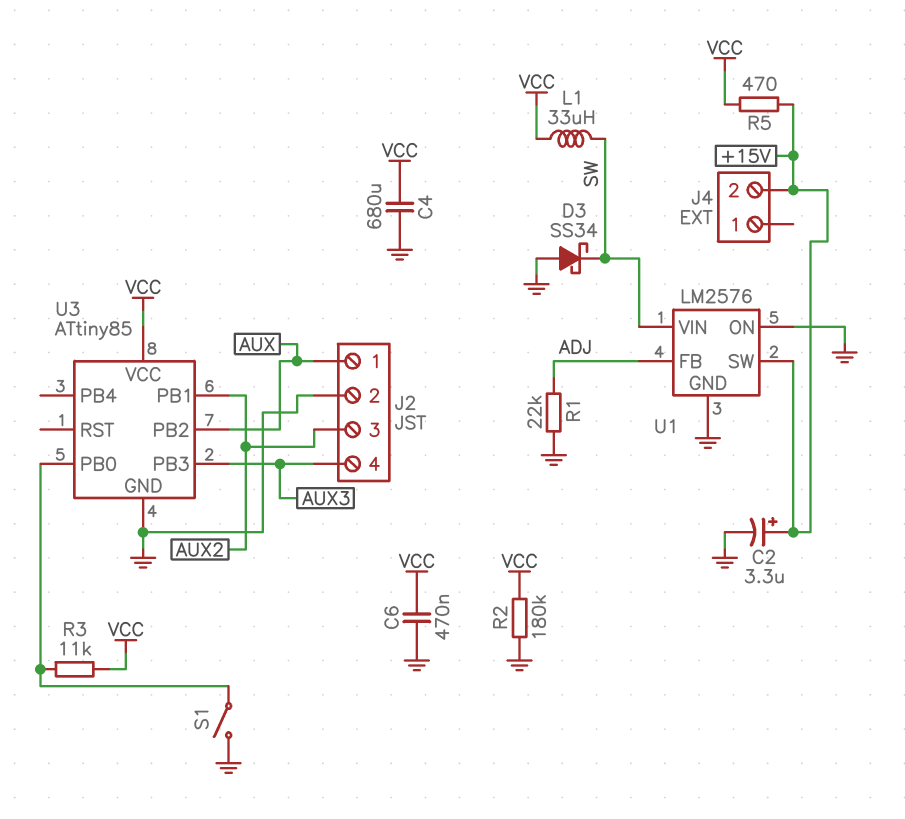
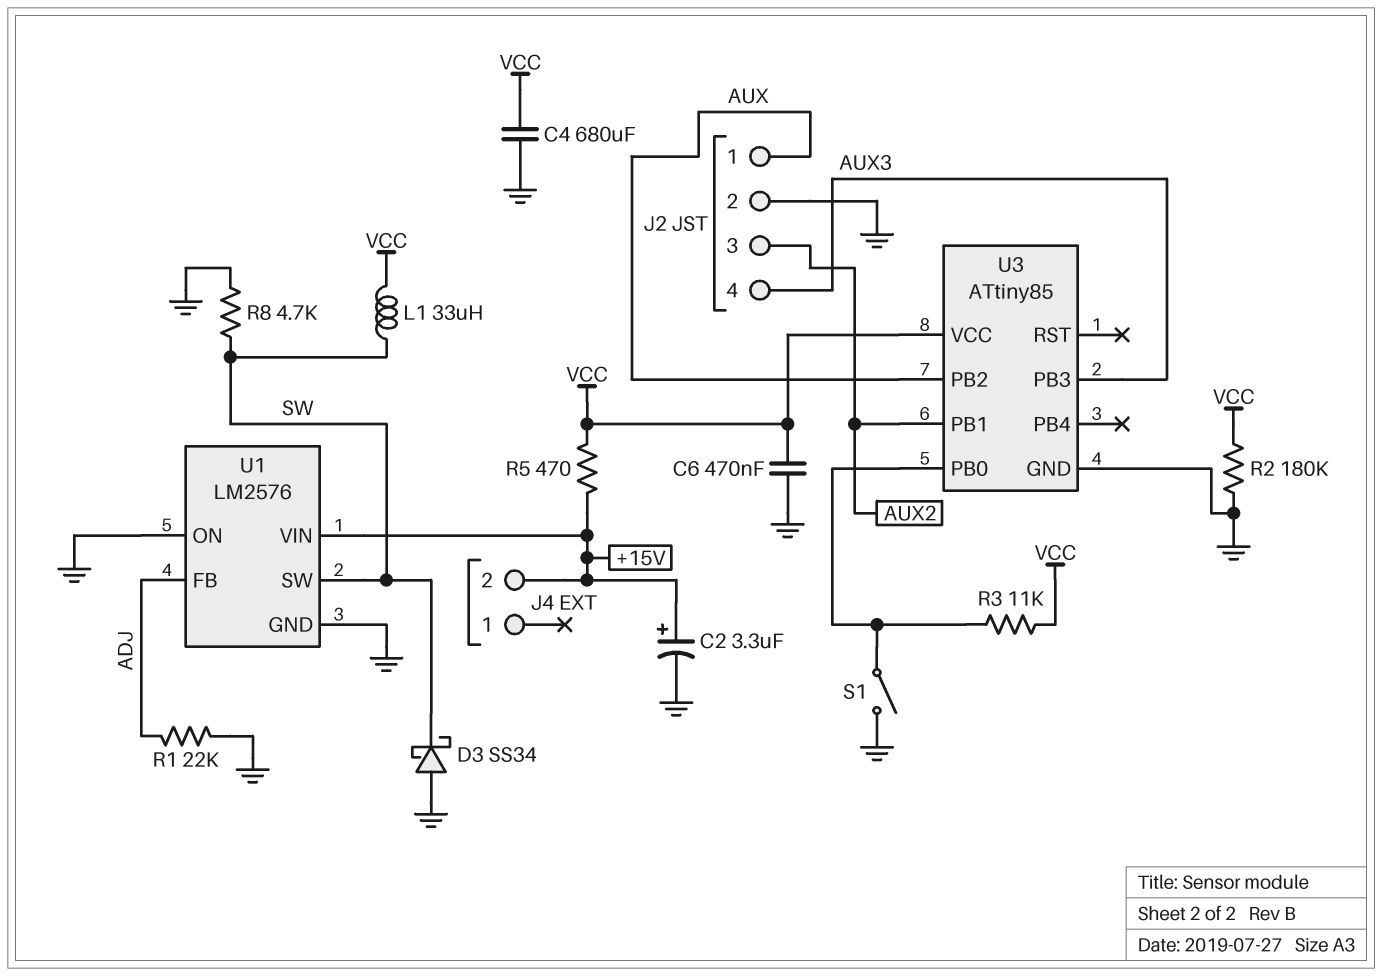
R8: none -> 4.7k (GND, SW)
U1 pin SW: +15V -> SW
U1 pin VIN: SW -> +15V

